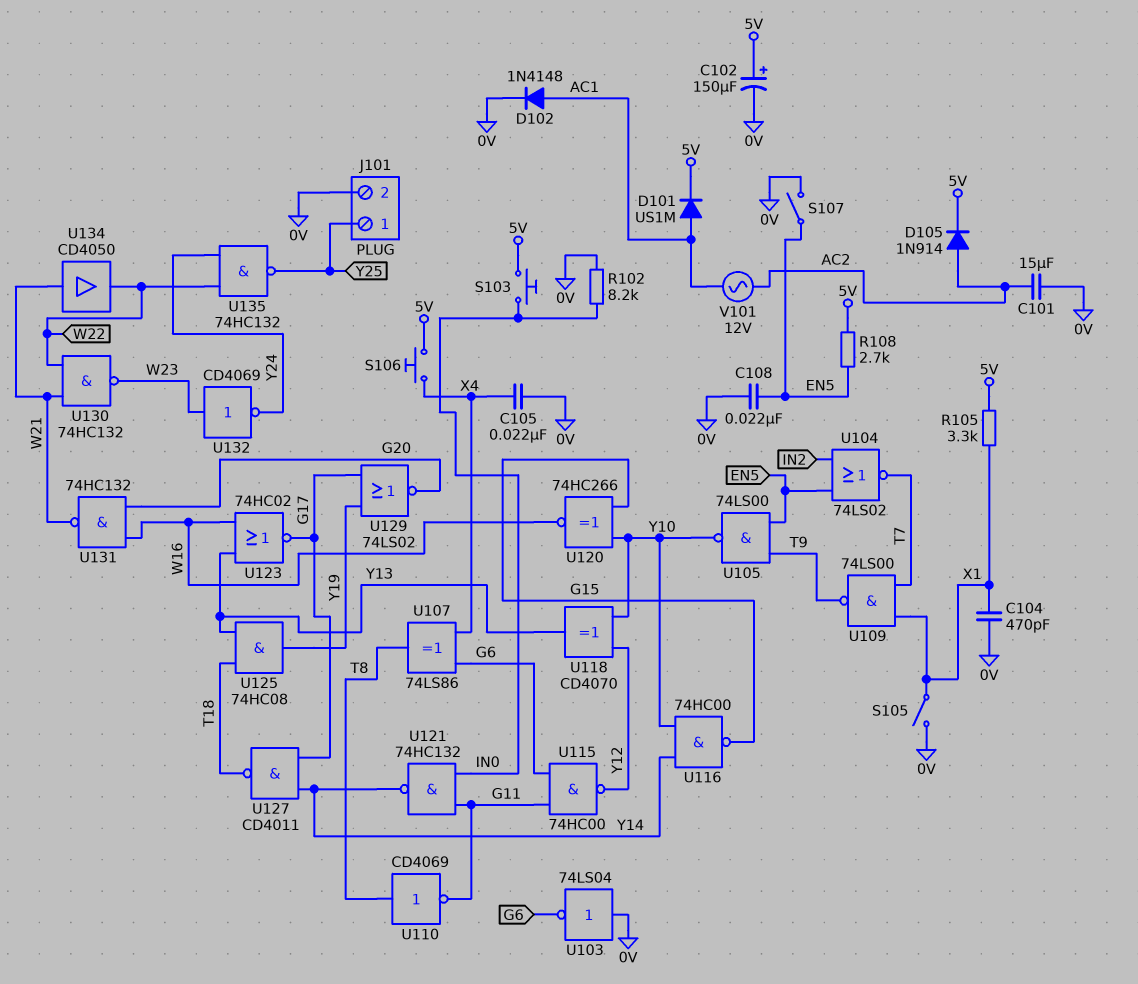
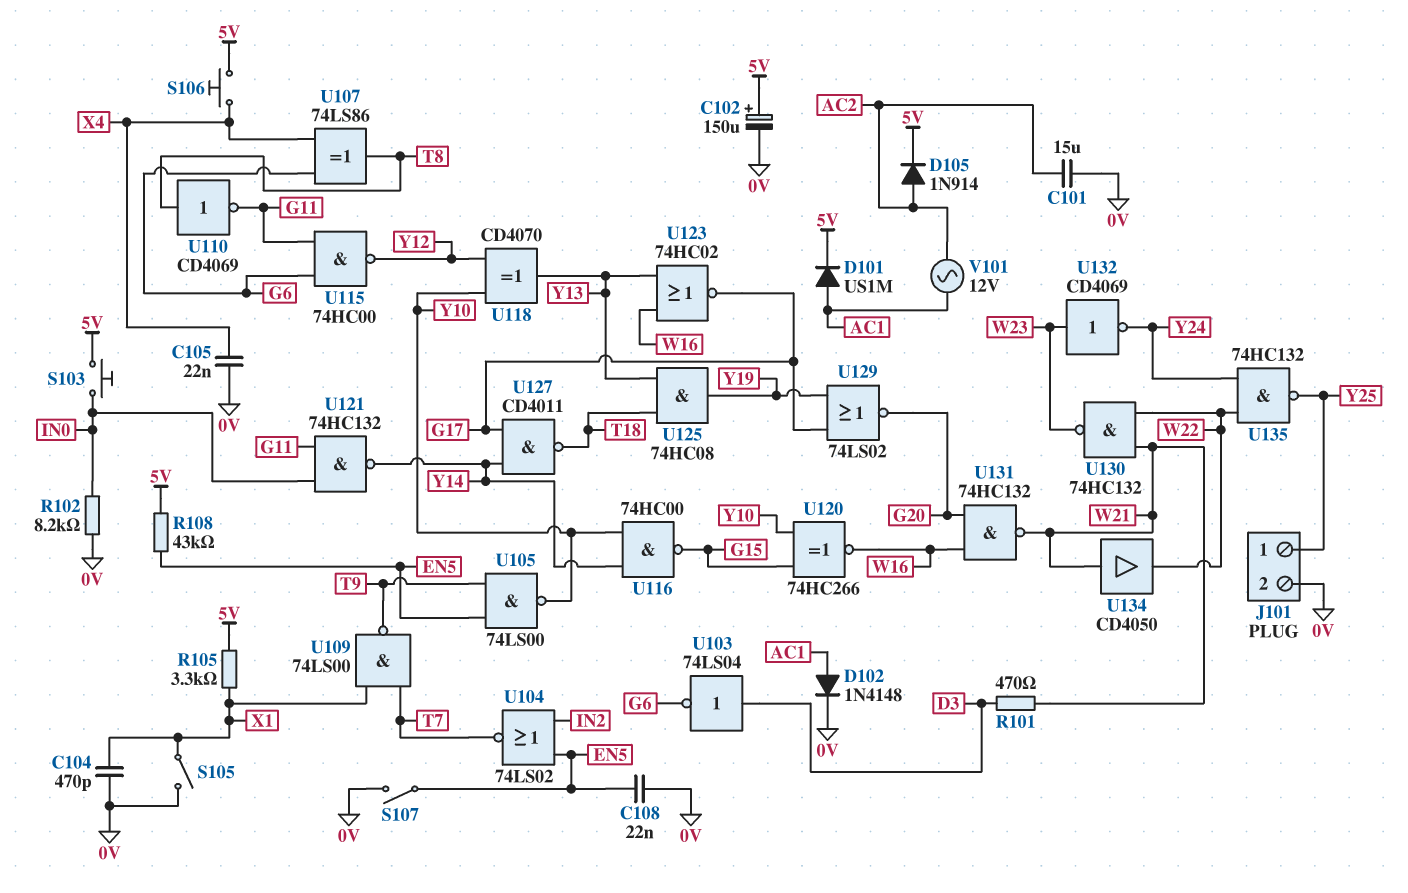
R101: none -> 470 (D3, W21)
R108: 2.7k (5V, EN5) -> 43k (5V, EN5)
U103: NOT 74LS04 (in 0V, out G6) -> NOT 74LS04 (in D3, out G6)

